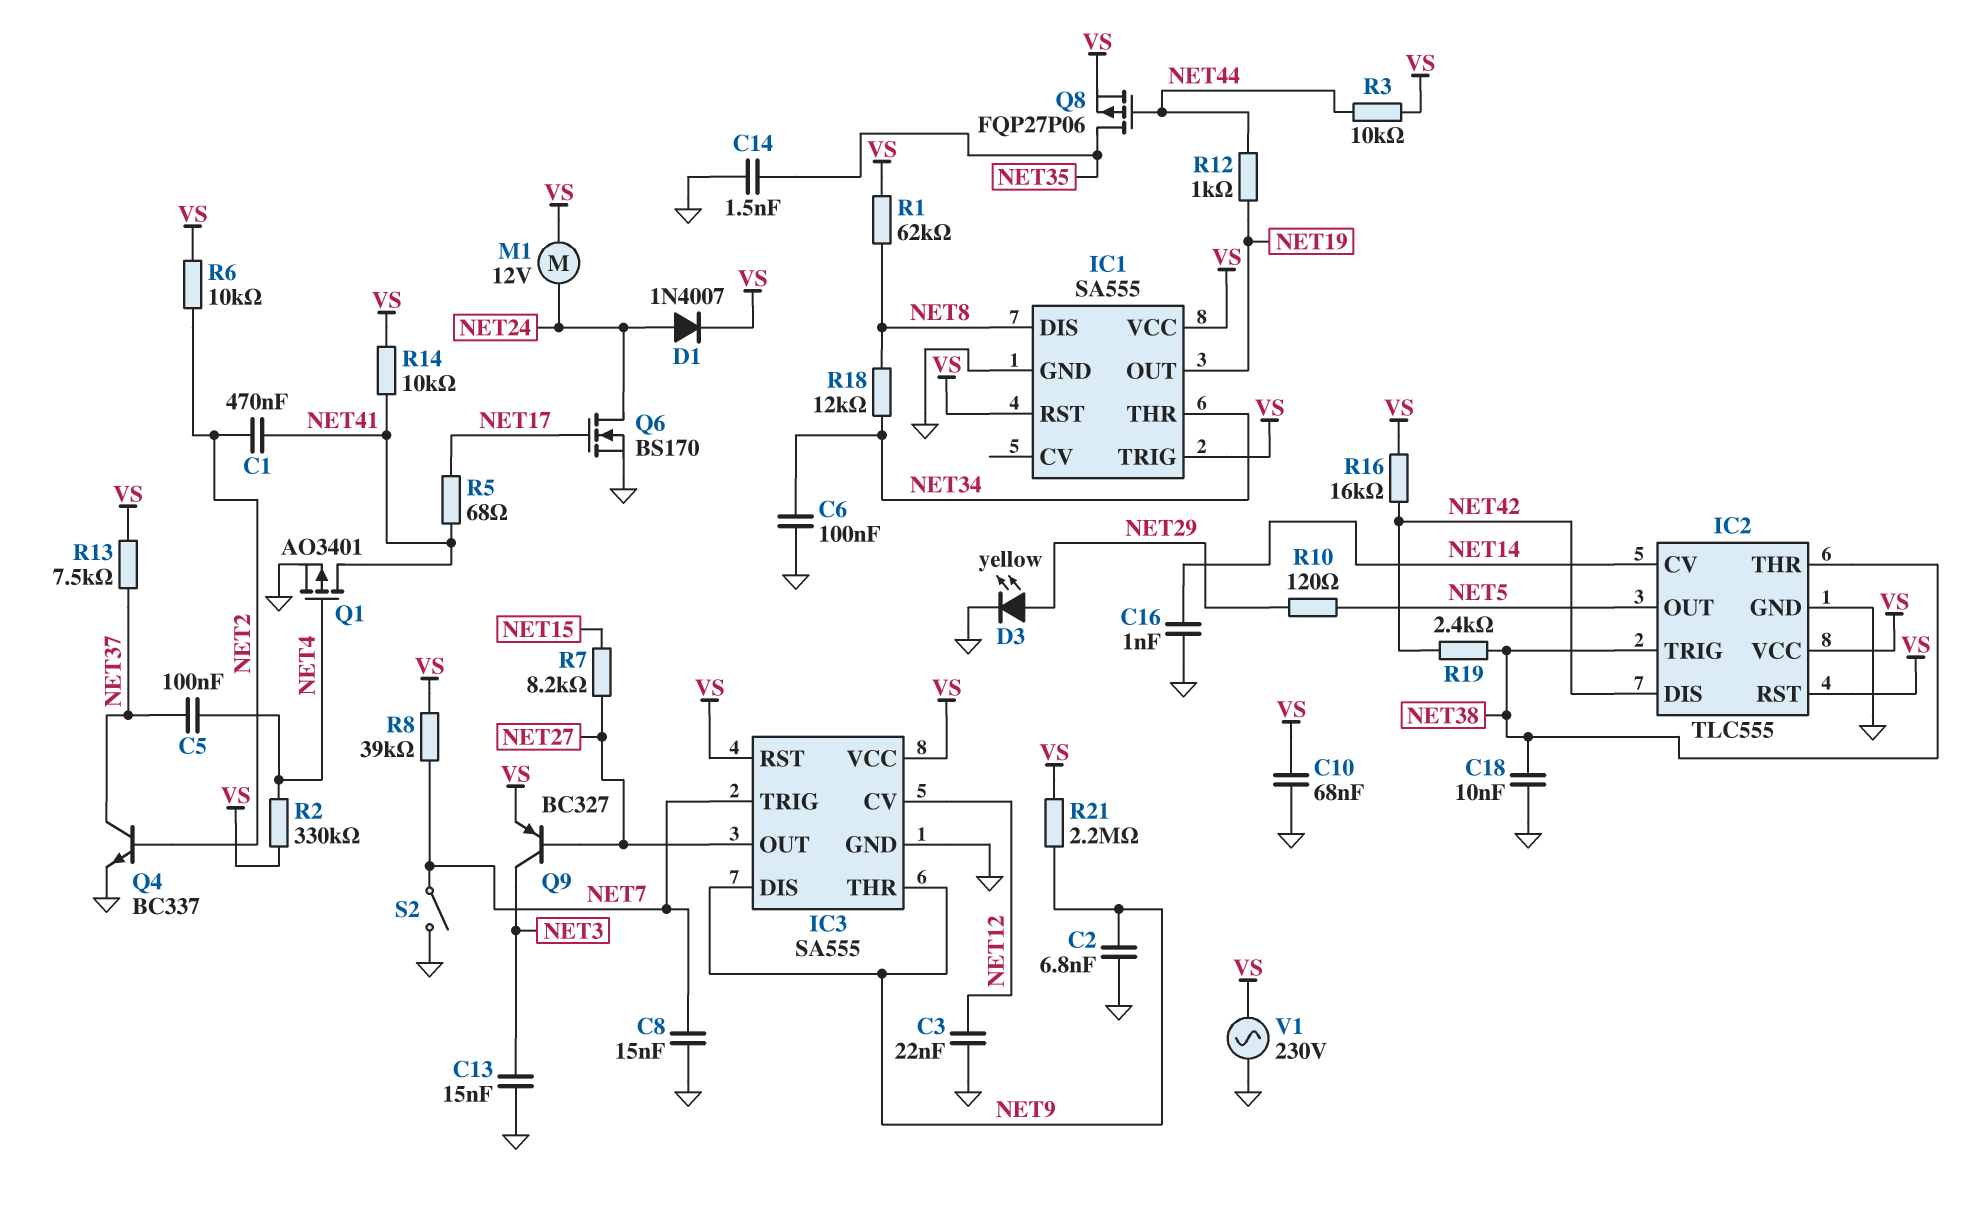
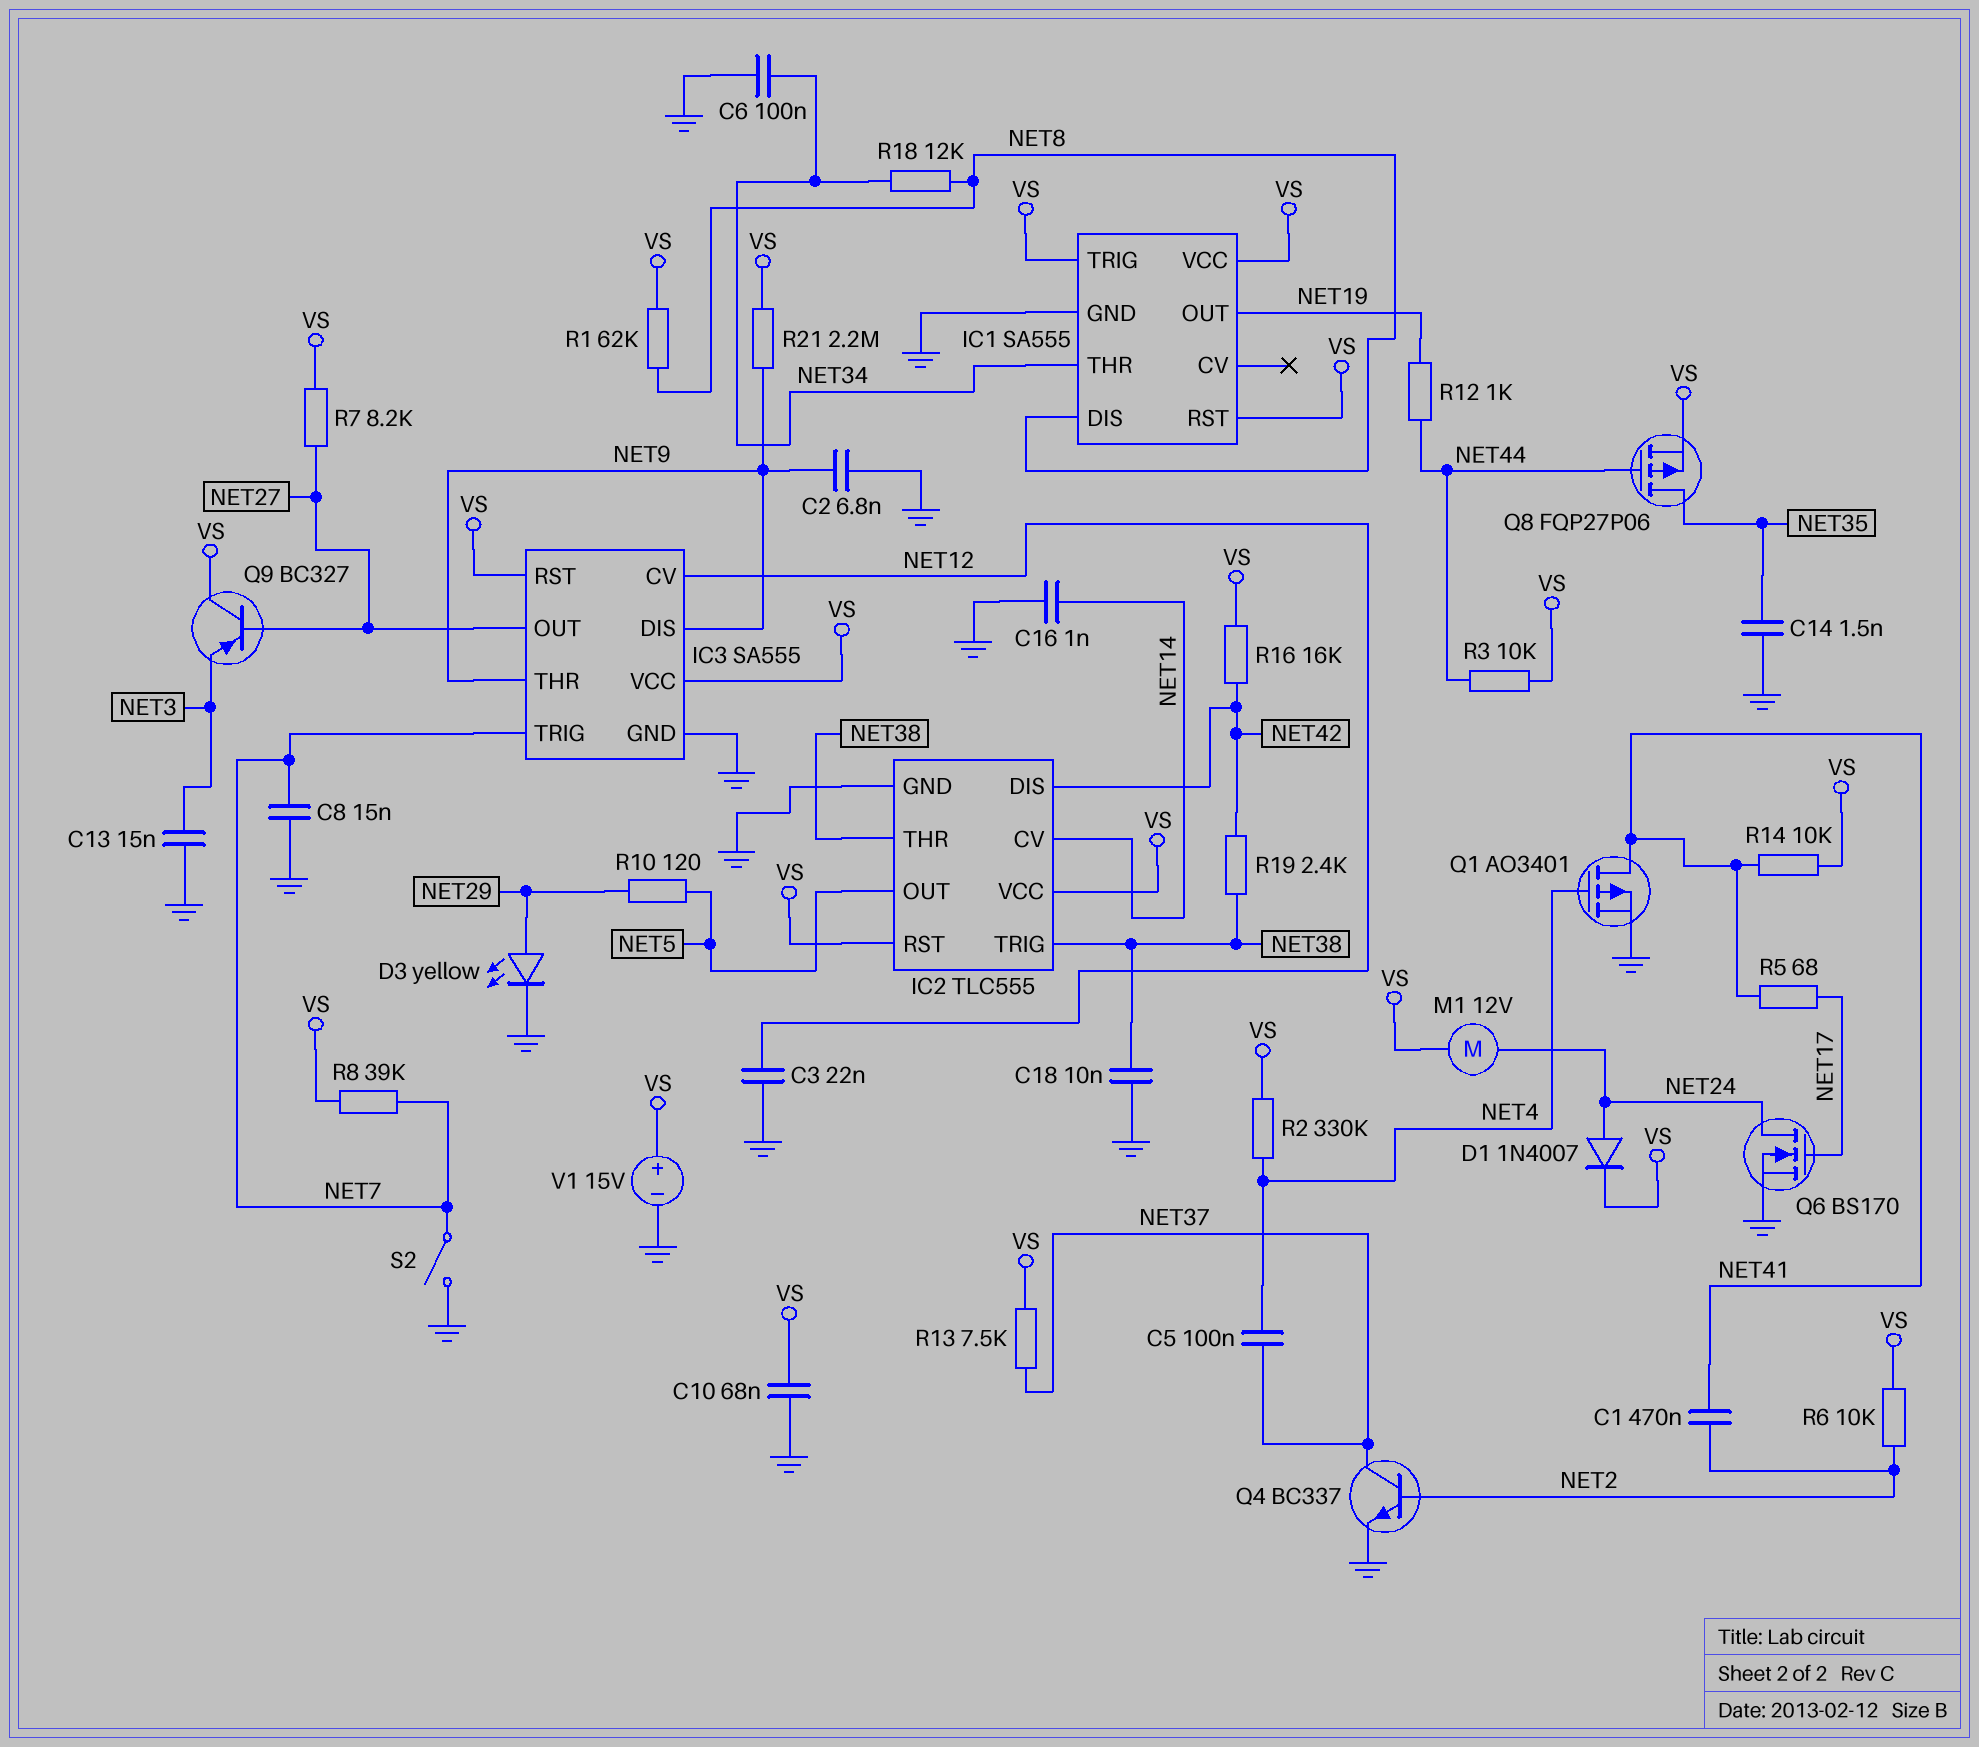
Q9: PNP BC327 (B NET27, C NET3, E VS) -> PNP BC327 (B NET27, C VS, E NET3)
R7: 8.2k (NET15, NET27) -> 8.2k (NET27, VS)
V1: AC 230V (GND, VS) -> 15V (plus VS, minus GND)

